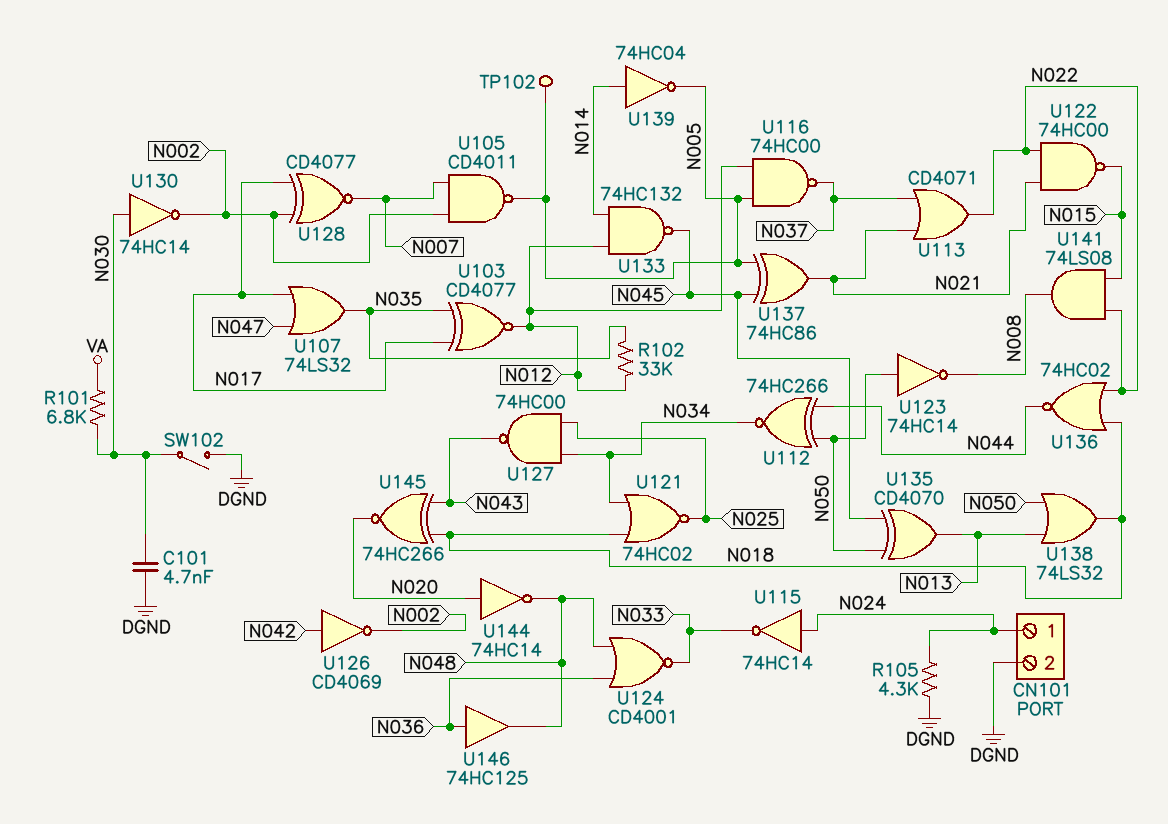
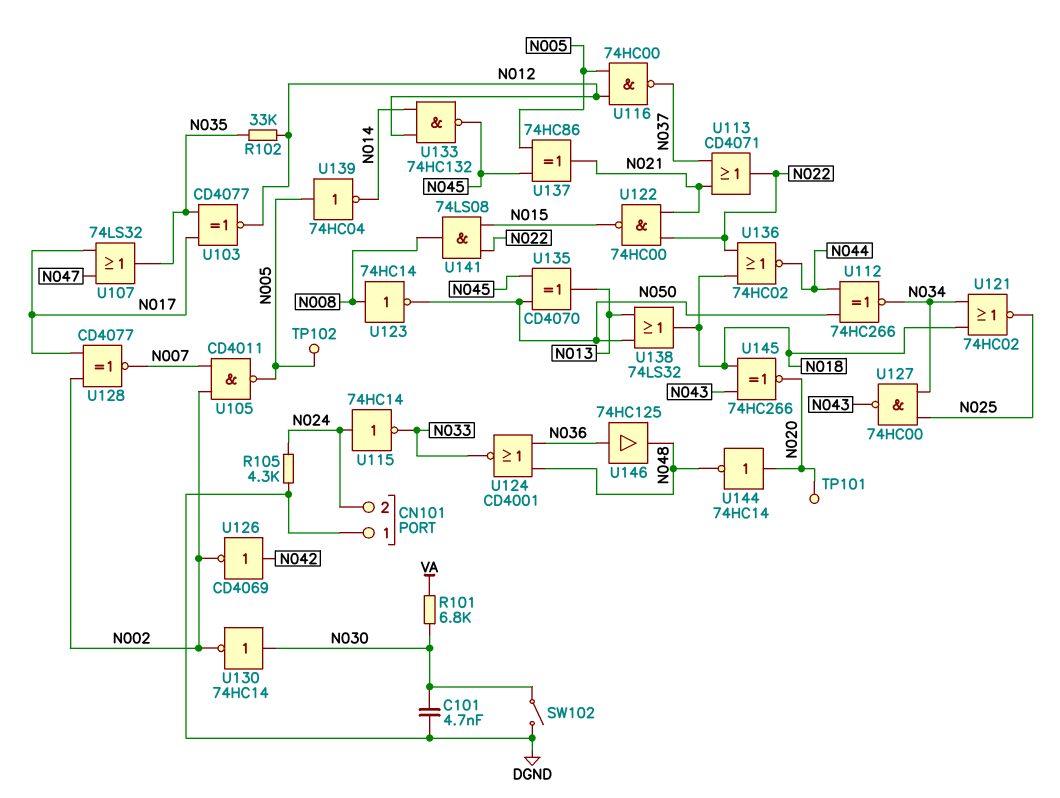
CN101 pin 1: N024 -> DGND
CN101 pin 2: DGND -> N024
TP101: none -> test point (N020)
U123: NOT 74HC14 (in N050, out N008) -> NOT 74HC14 (in N008, out N050)
U139: NOT 74HC04 (in N014, out N005) -> NOT 74HC04 (in N005, out N014)

